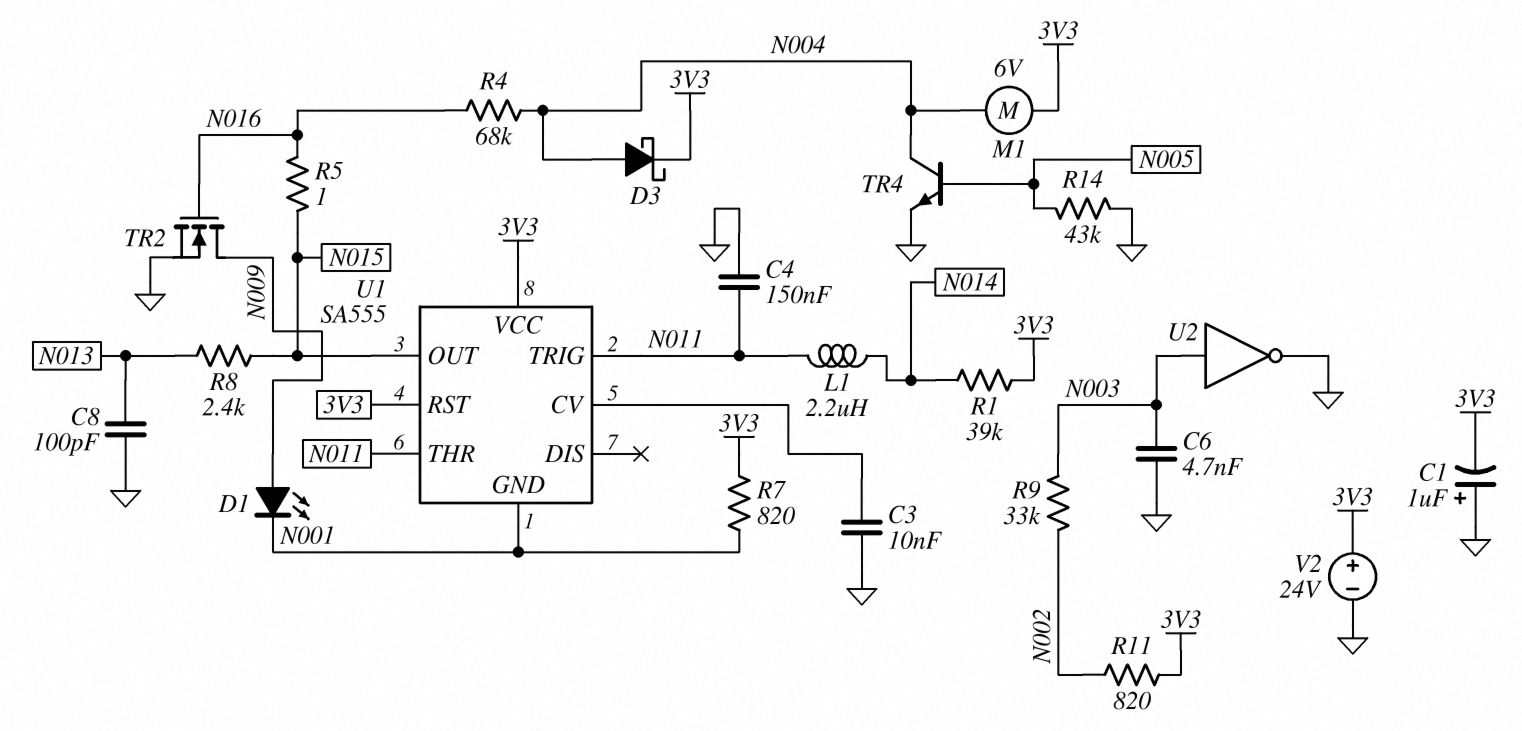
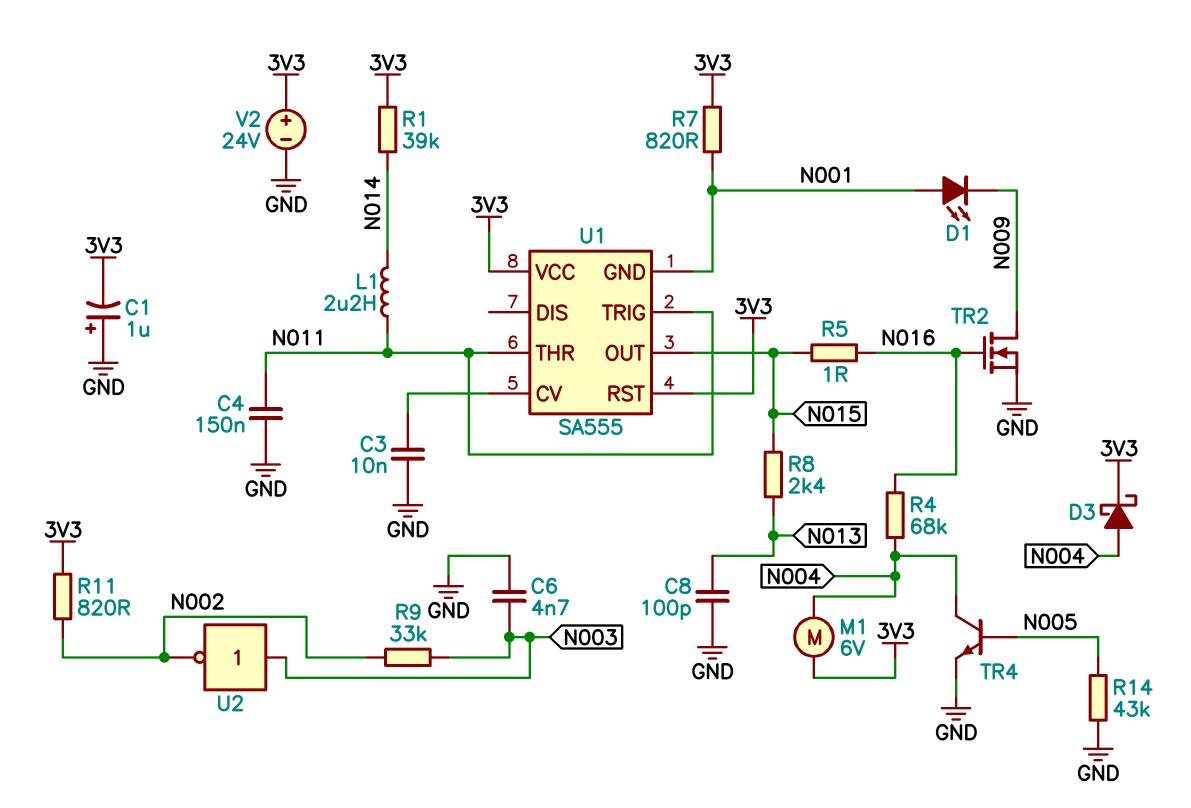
D1: LED (A N009, K N001) -> LED (A N001, K N009)
U2: NOT (in N003, out GND) -> NOT (in N003, out N002)

